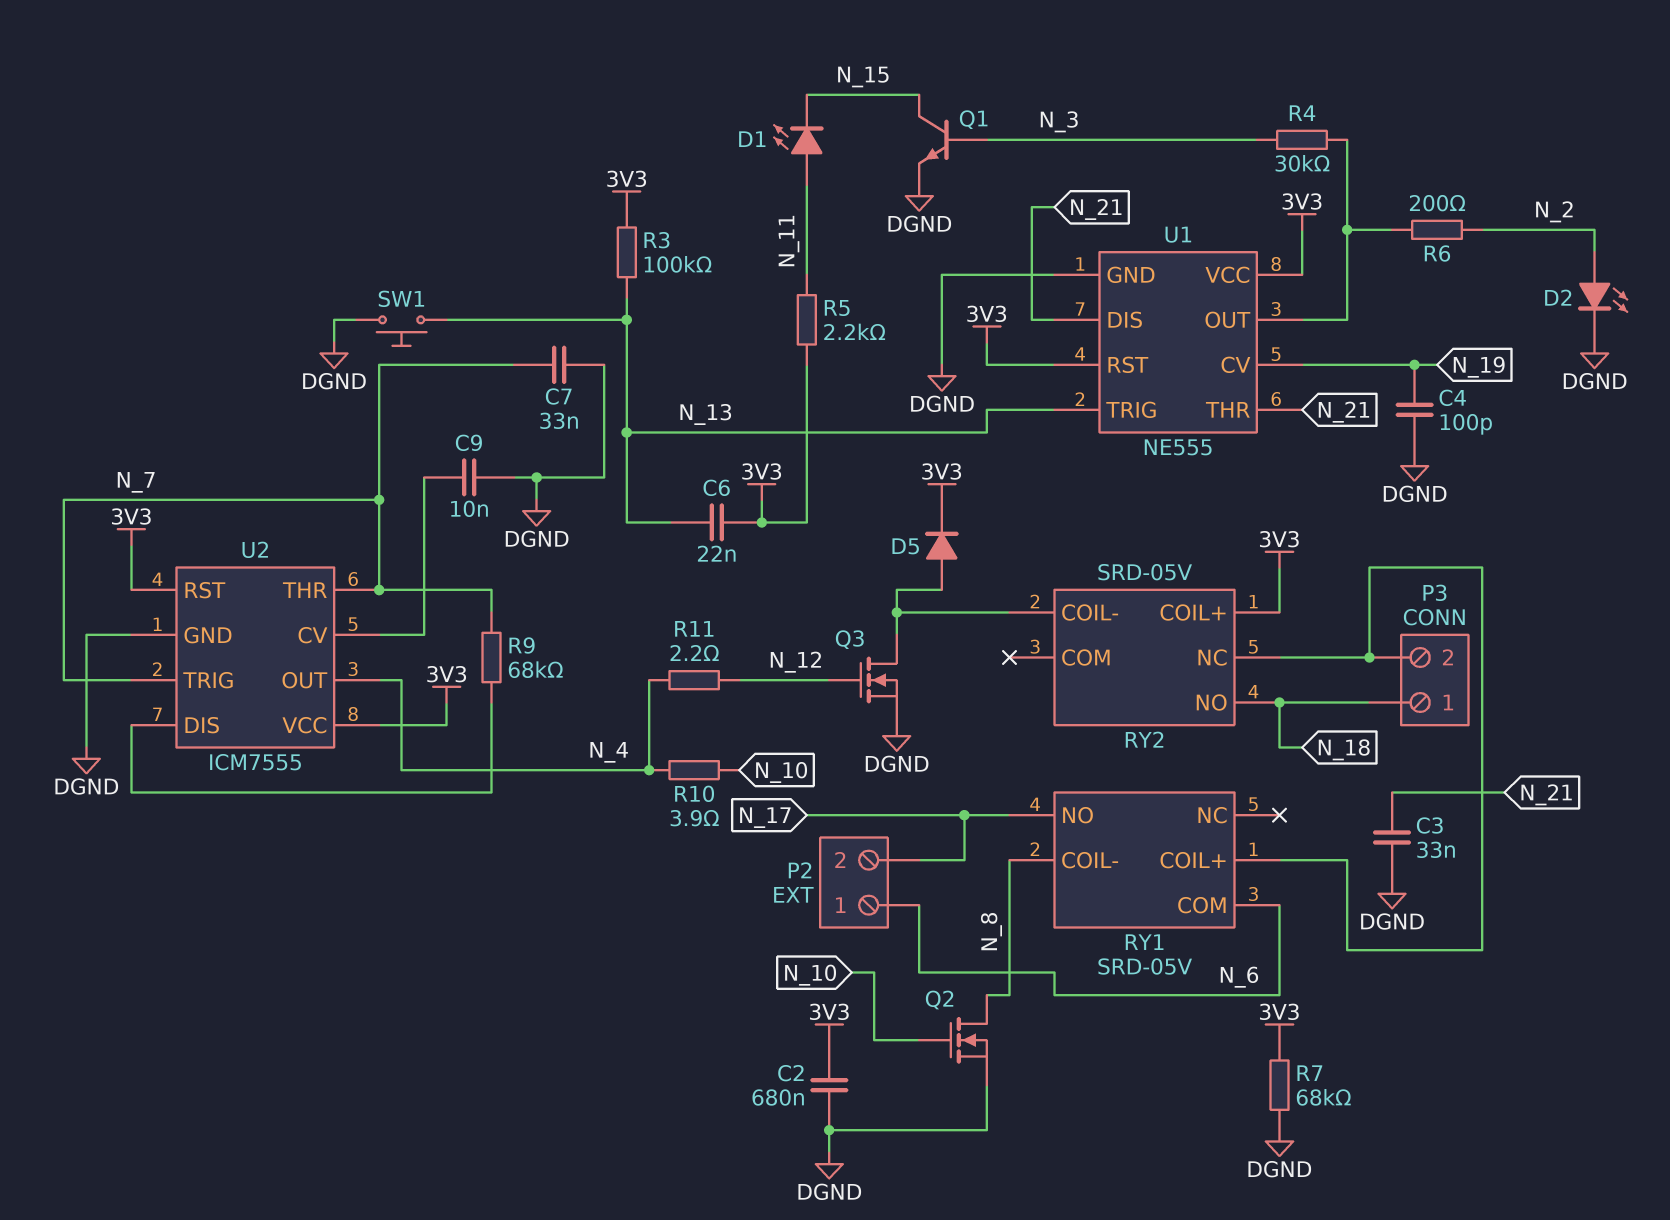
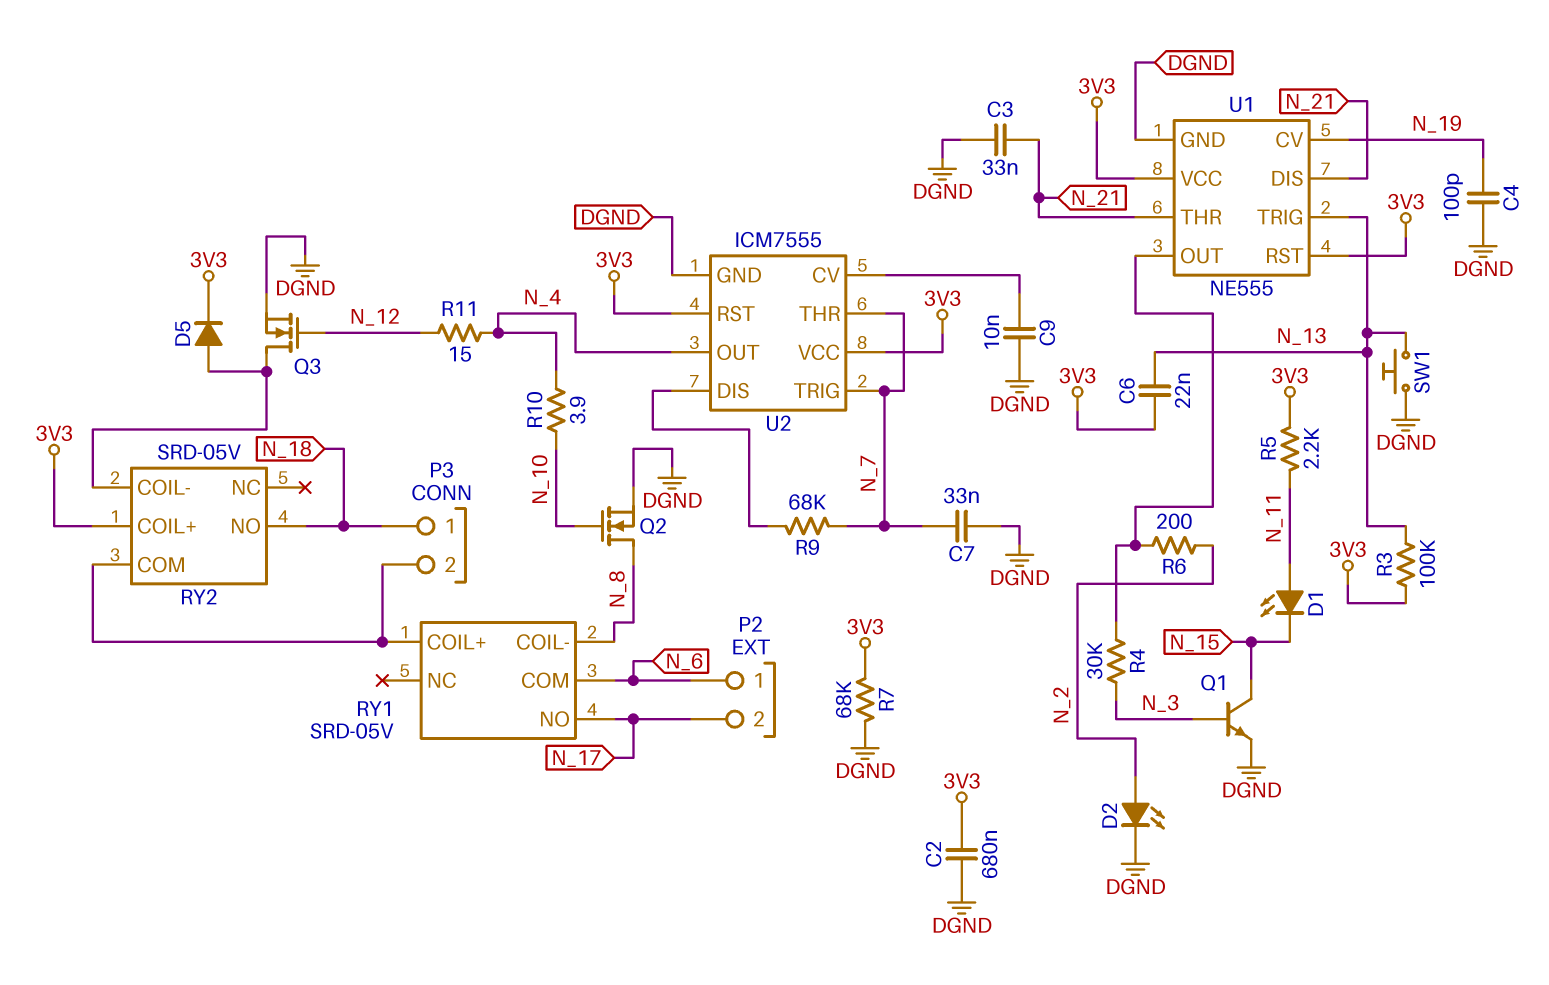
R11: 2.2 (N_4, N_12) -> 15 (N_4, N_12)
RY2 pin COM: none -> P3/2
RY2 pin NC: P3/2 -> none

